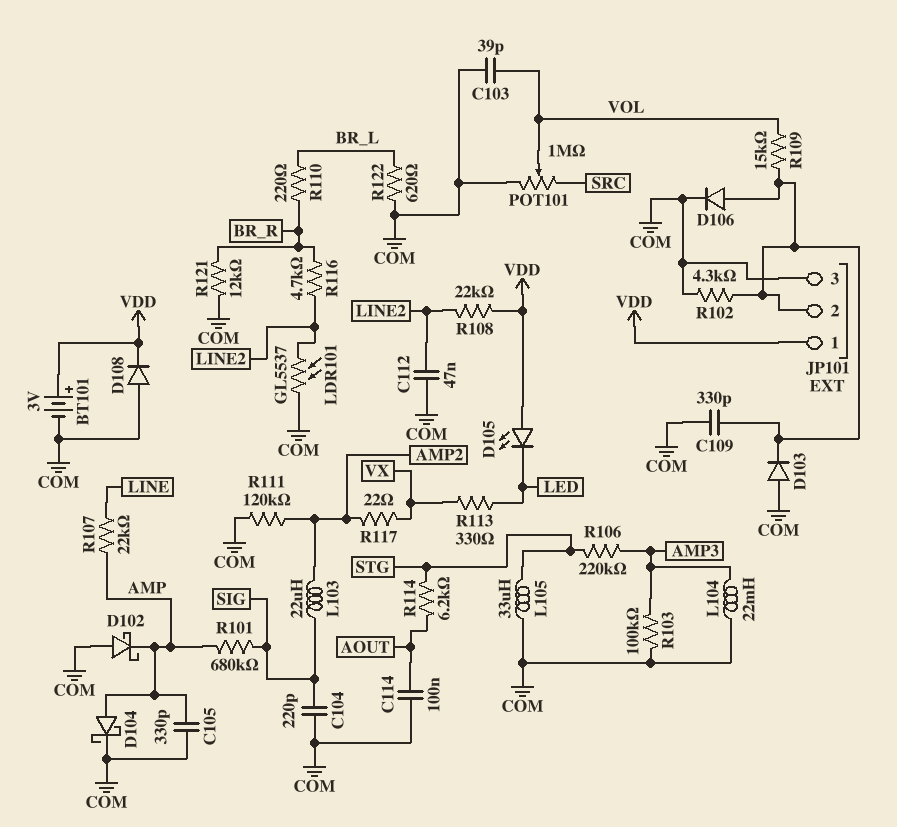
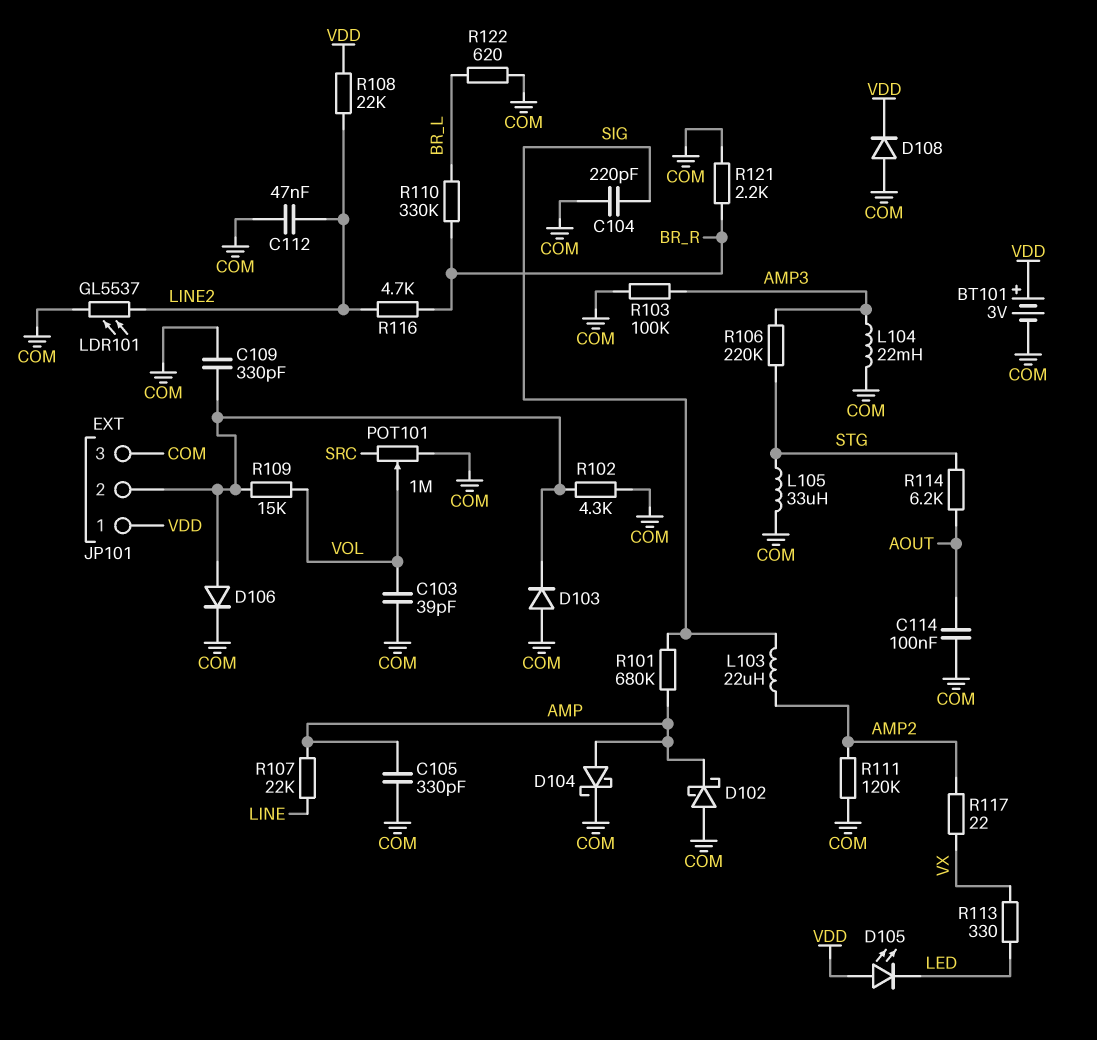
R110: 220 (BR_L, BR_R) -> 330k (BR_L, BR_R)
R121: 12k (BR_R, COM) -> 2.2k (BR_R, COM)

